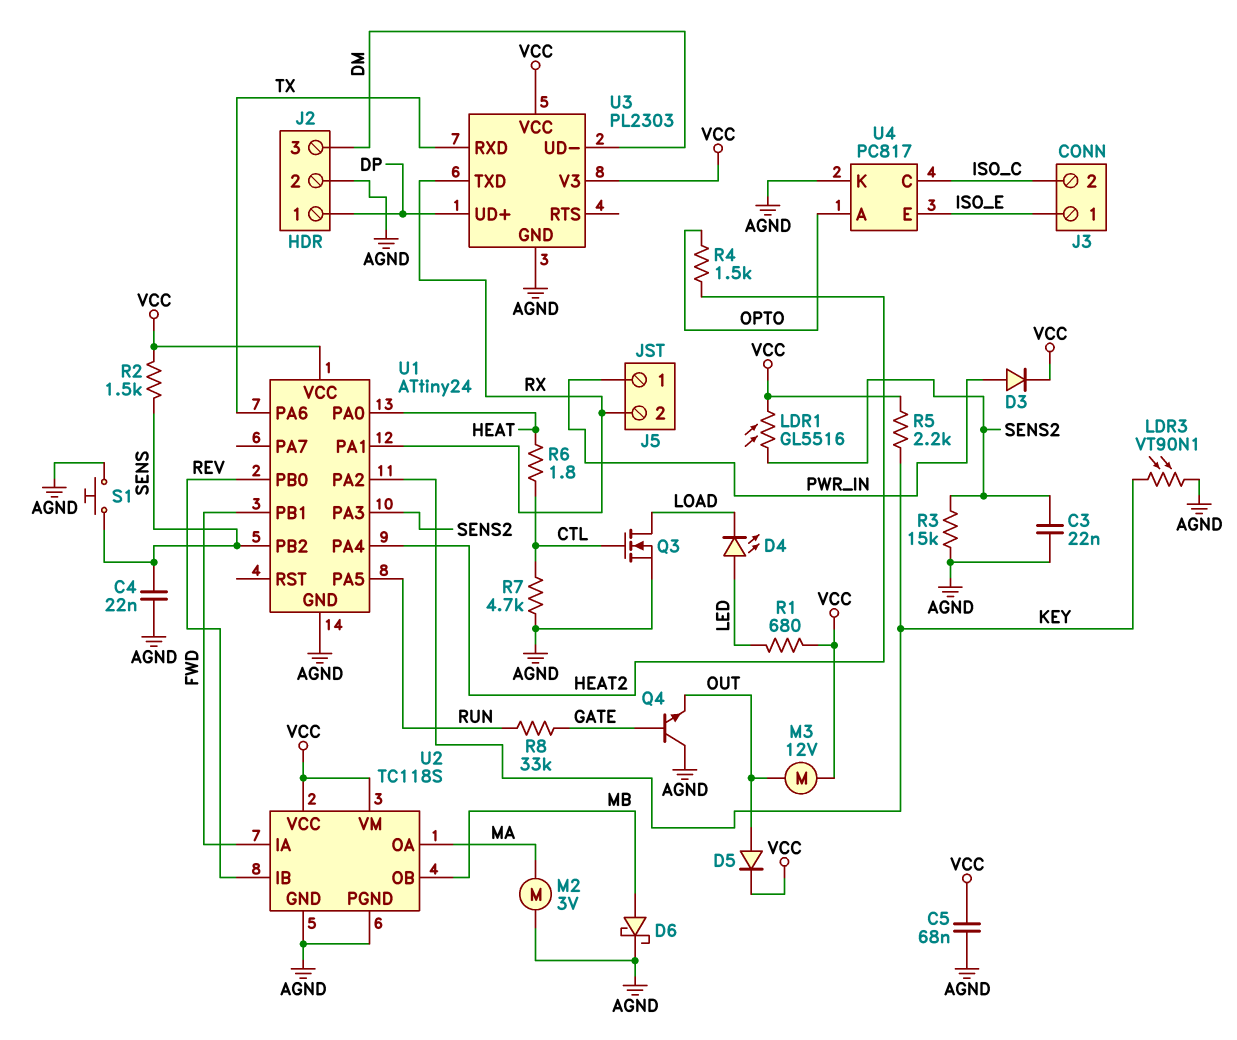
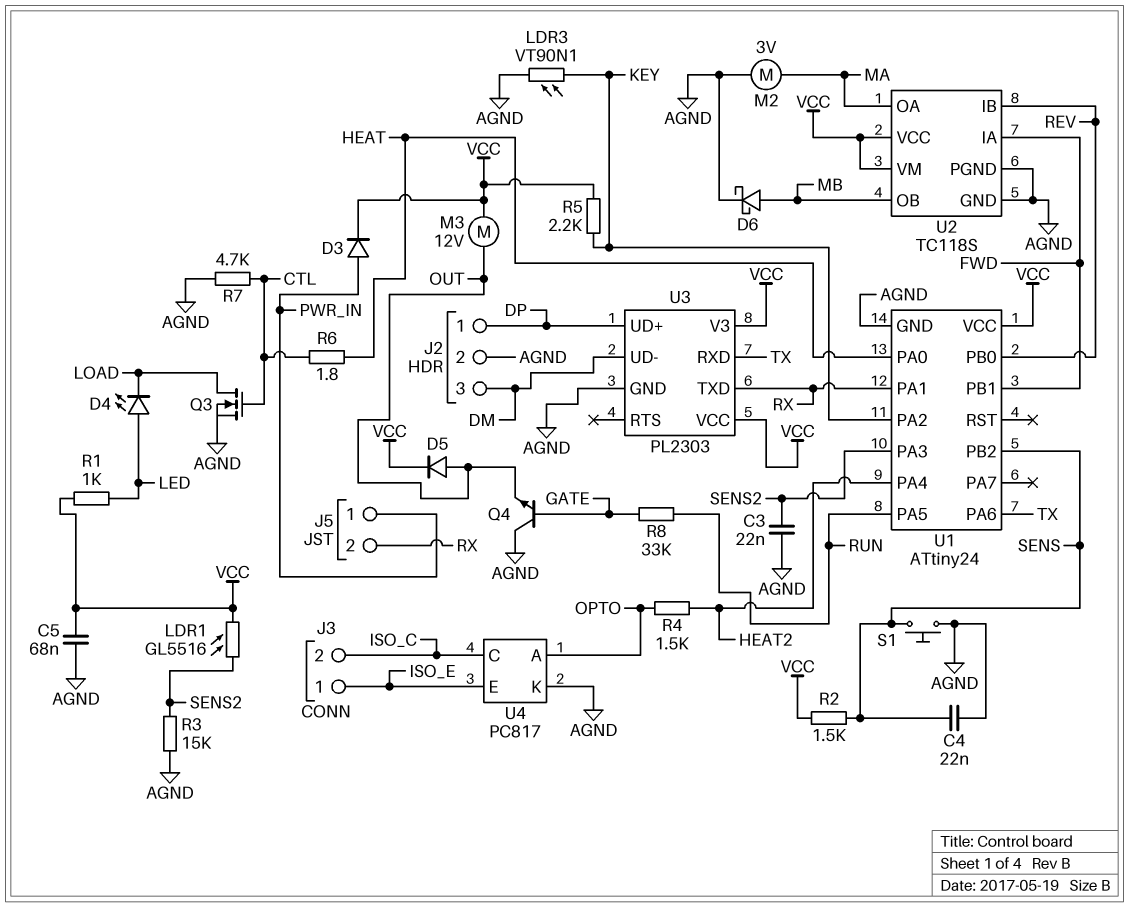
R1: 680 (LED, VCC) -> 1k (LED, VCC)

